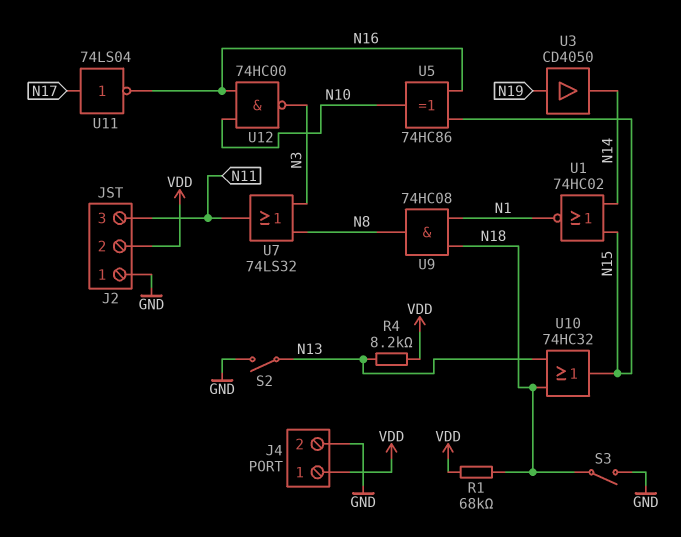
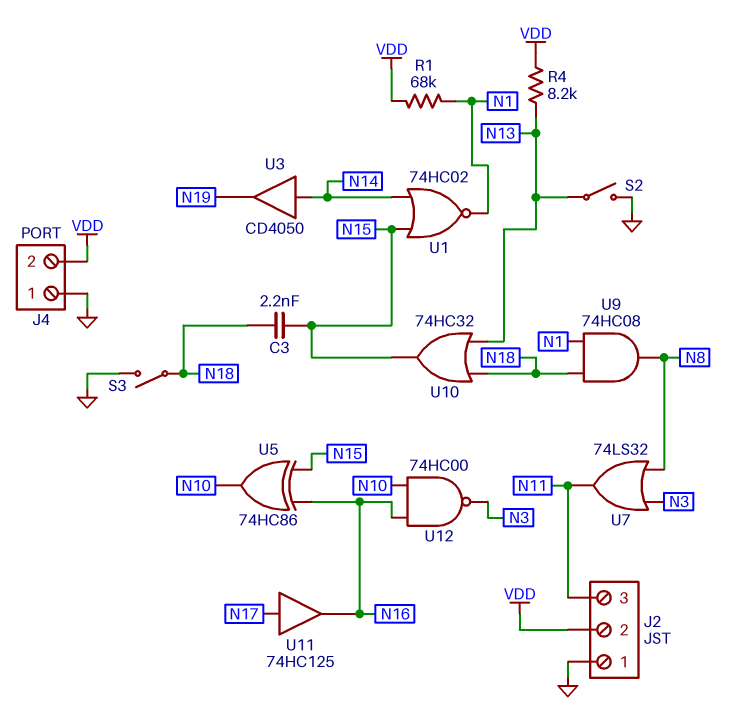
C3: none -> 2.2nF (N15, N18)
J4 pin 1: VDD -> GND
J4 pin 2: GND -> VDD
R1: 68k (N18, VDD) -> 68k (N1, VDD)
U3: buffer CD4050 (in N19, out N14) -> buffer CD4050 (in N14, out N19)
U11: NOT 74LS04 (in N17, out N16) -> buffer 74HC125 (in N17, out N16)

